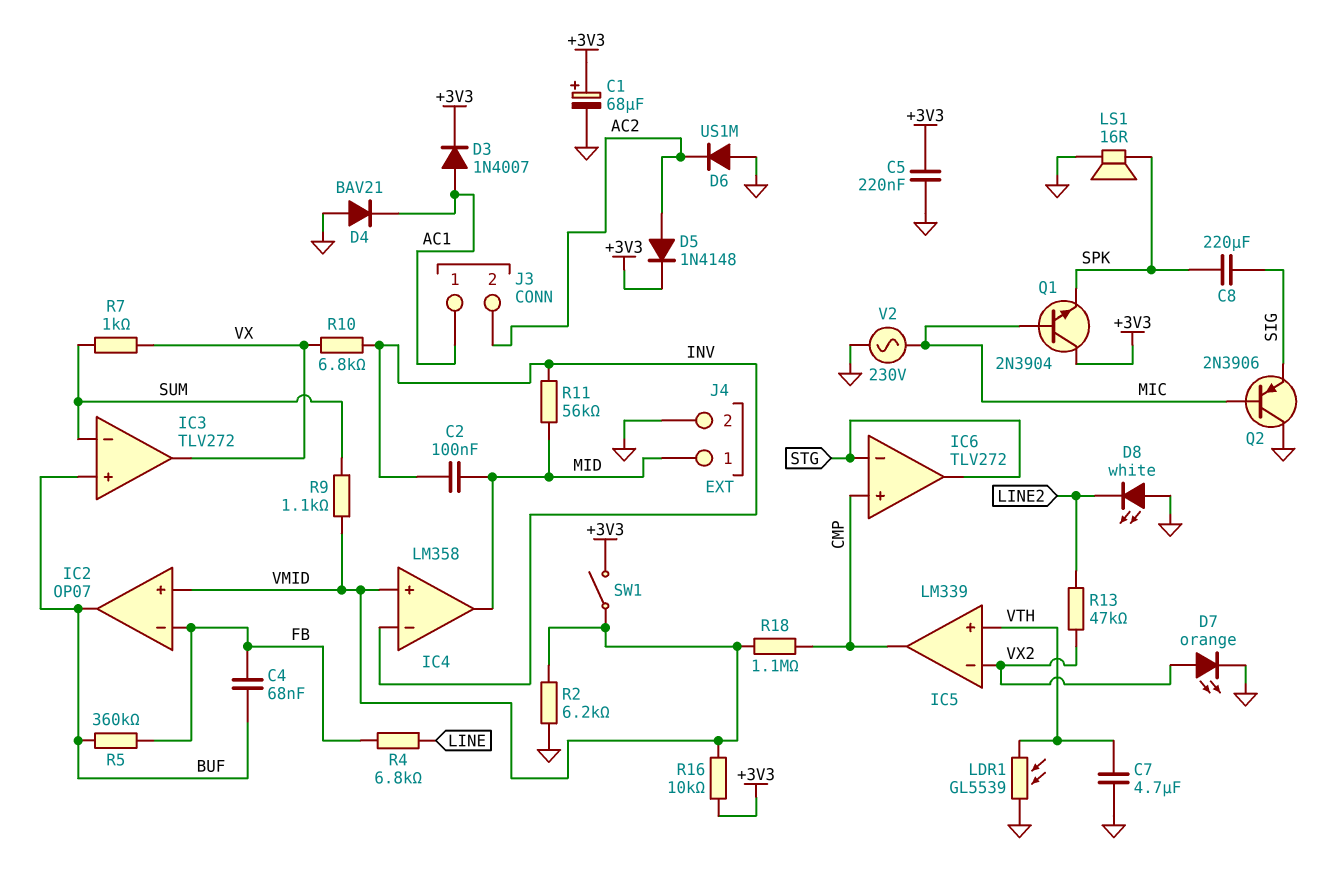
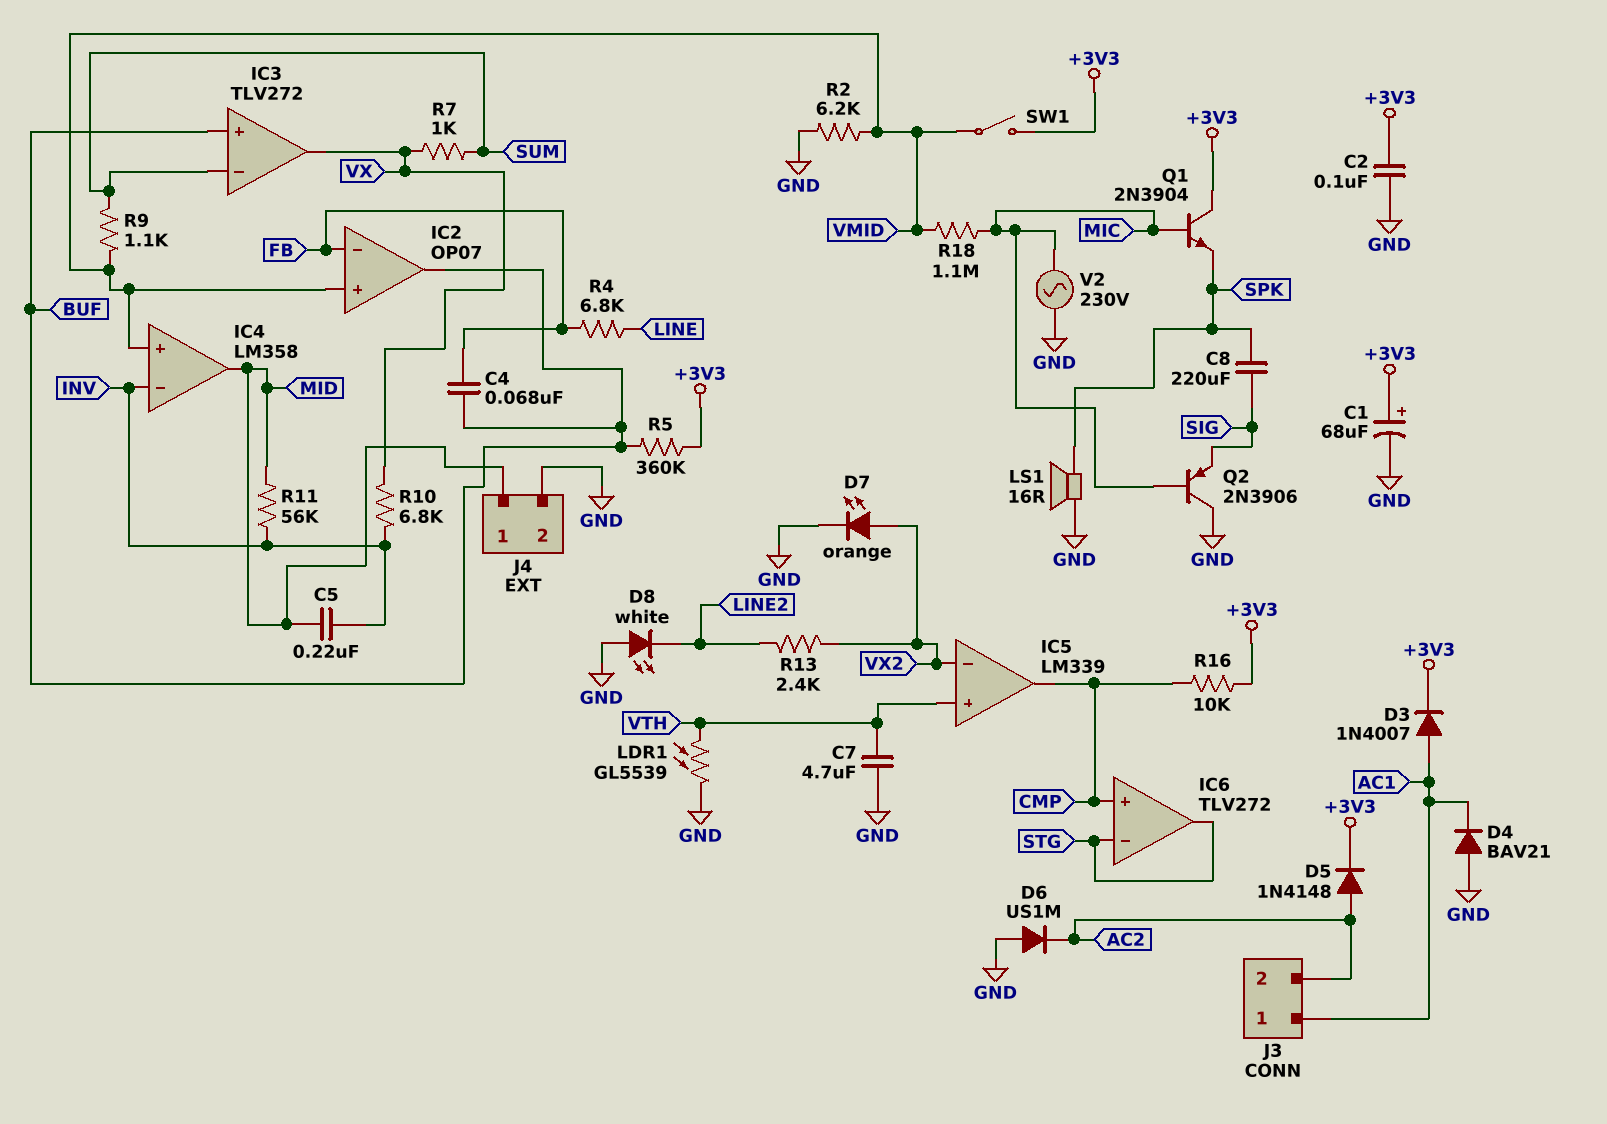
C2: 100nF (INV, MID) -> 100nF (+3V3, GND)
C5: 220nF (+3V3, GND) -> 220nF (INV, MID)
R5: 360k (BUF, FB) -> 360k (+3V3, BUF)
R13: 47k (LINE2, VX2) -> 2.4k (LINE2, VX2)
R16: 10k (+3V3, VMID) -> 10k (+3V3, CMP)
R18: 1.1M (CMP, VMID) -> 1.1M (MIC, VMID)

